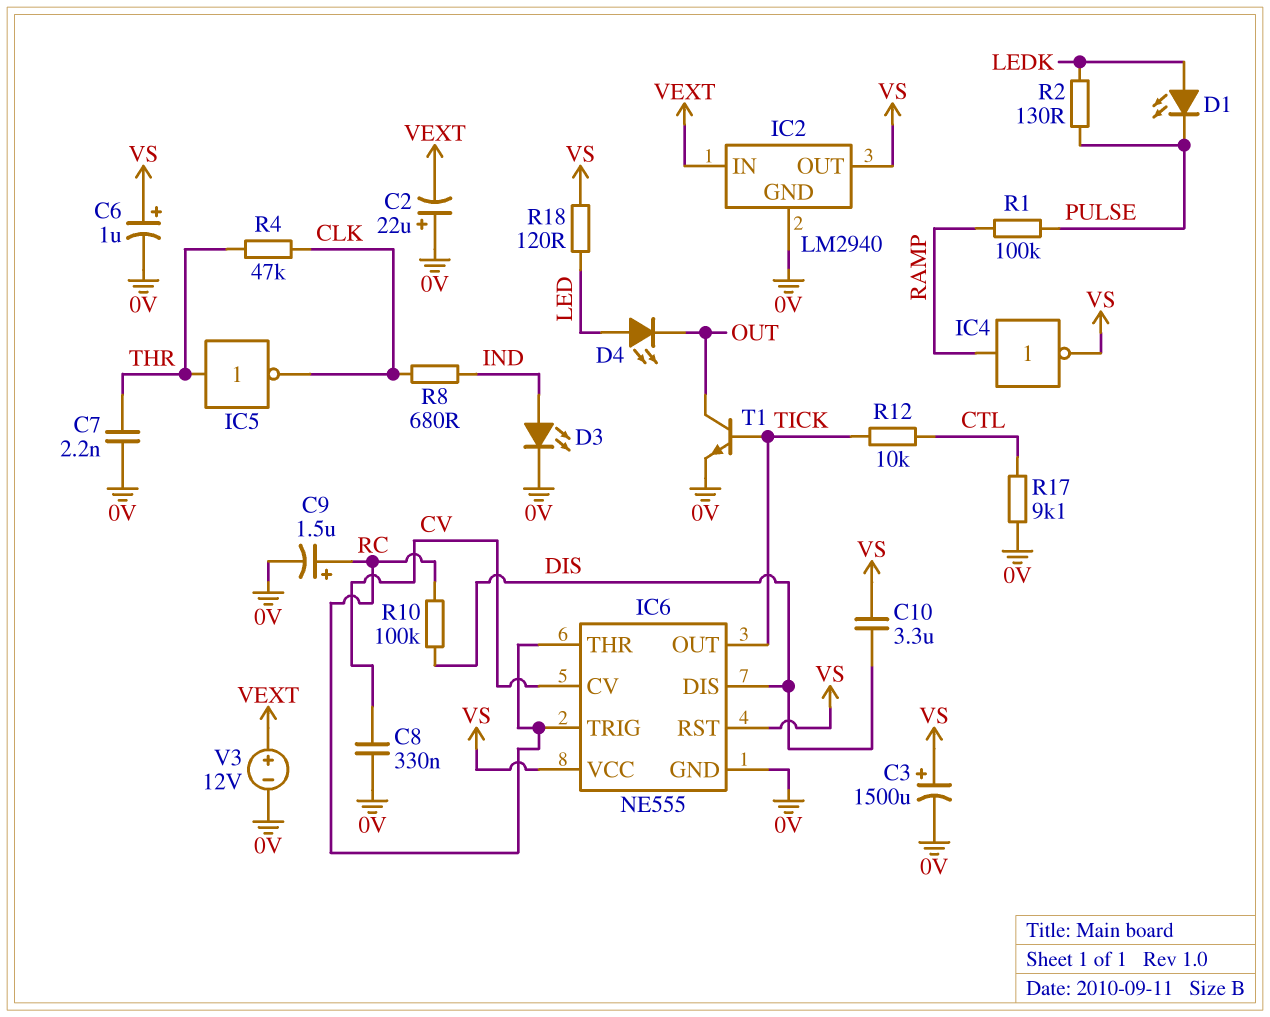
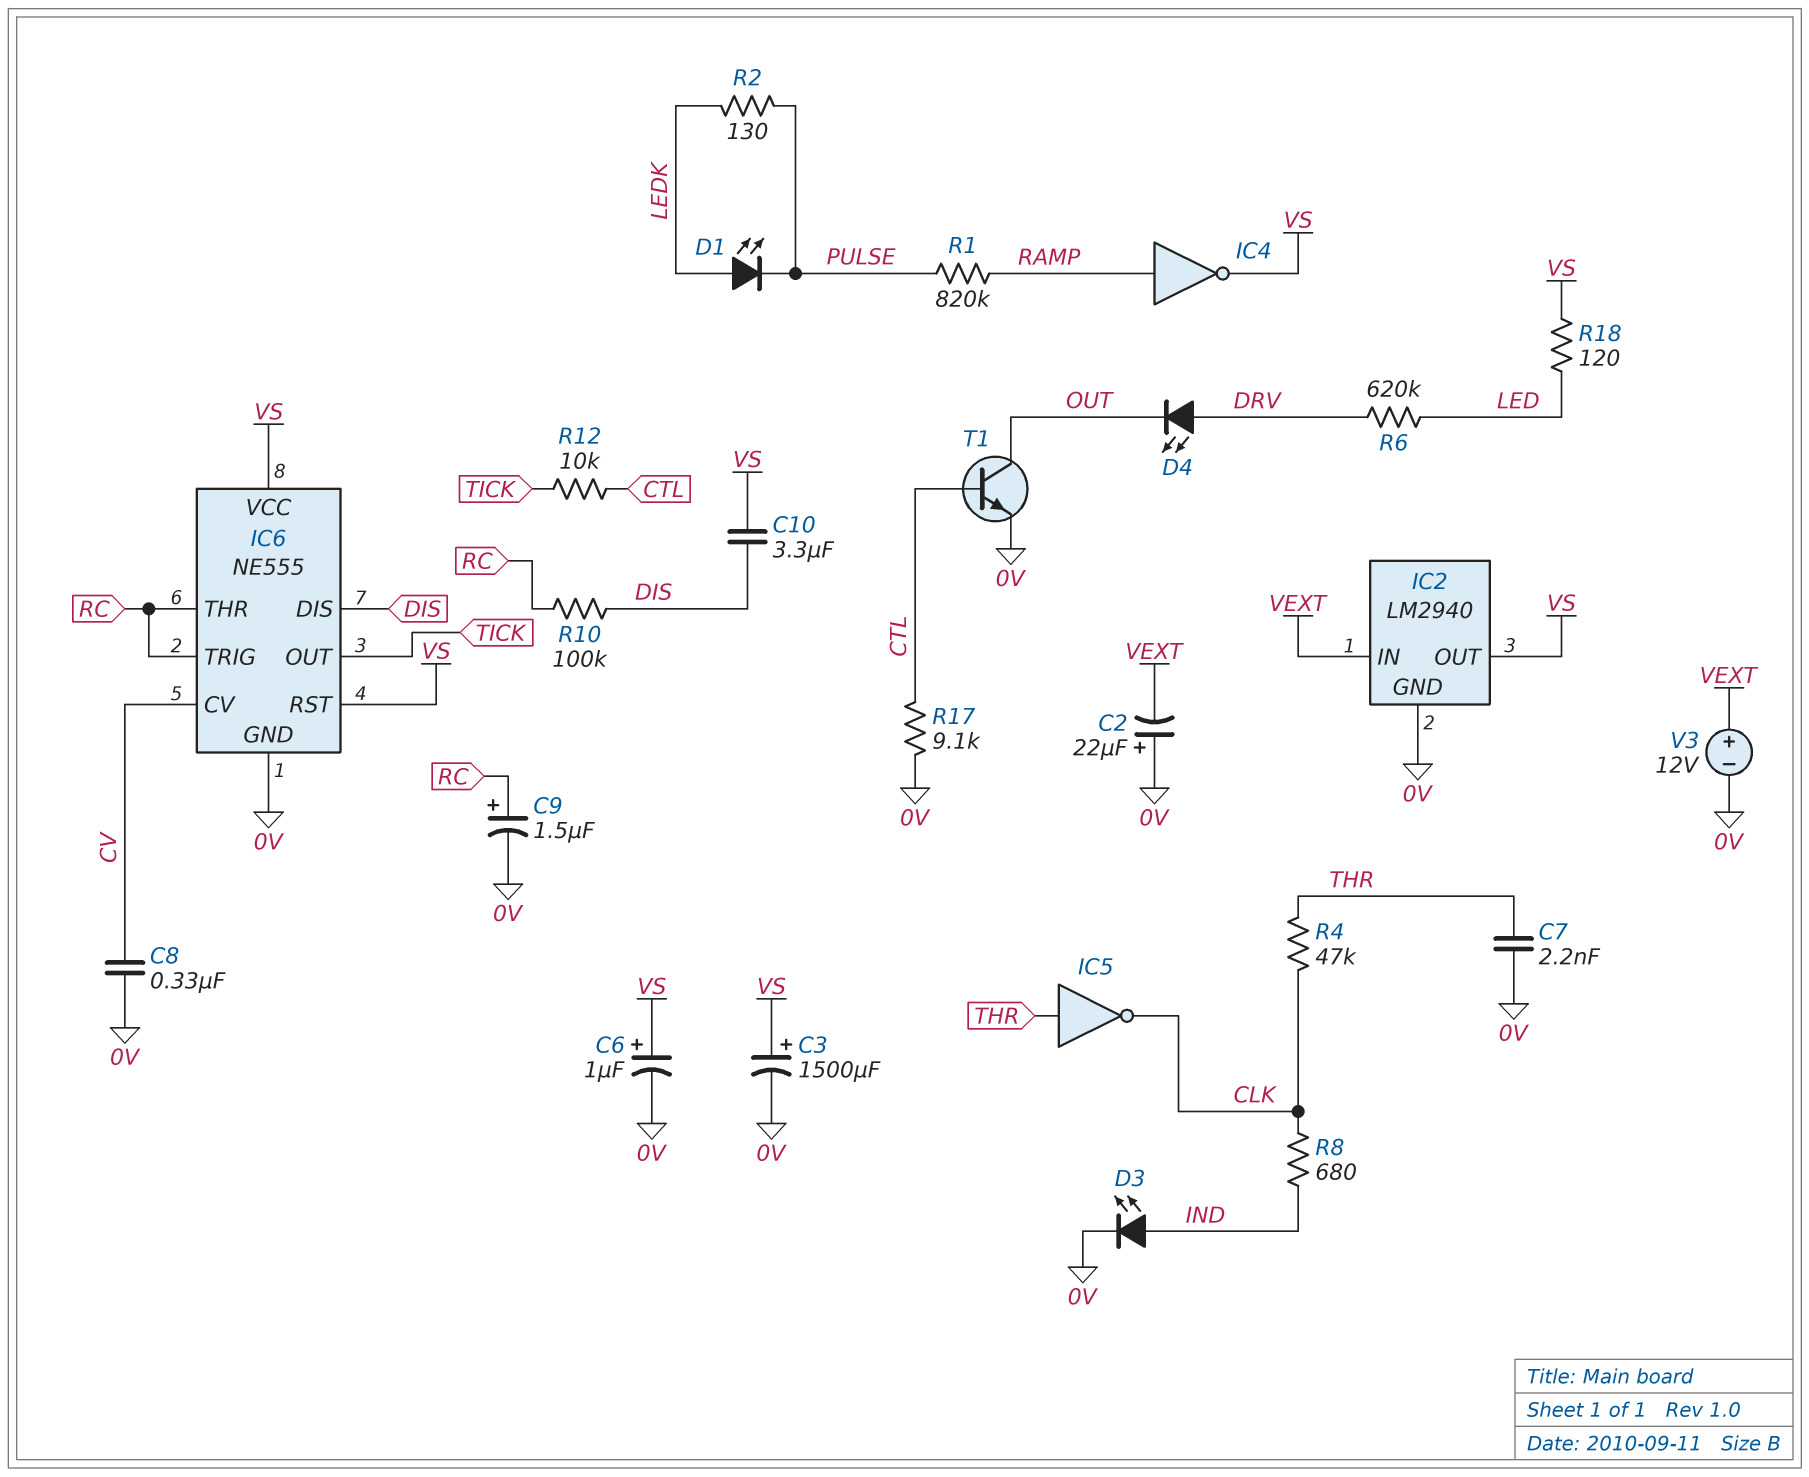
D4: LED (A LED, K OUT) -> LED (A DRV, K OUT)
R1: 100k (PULSE, RAMP) -> 820k (PULSE, RAMP)
R6: none -> 620k (DRV, LED)
T1: NPN (B TICK, C OUT, E 0V) -> NPN (B CTL, C OUT, E 0V)

